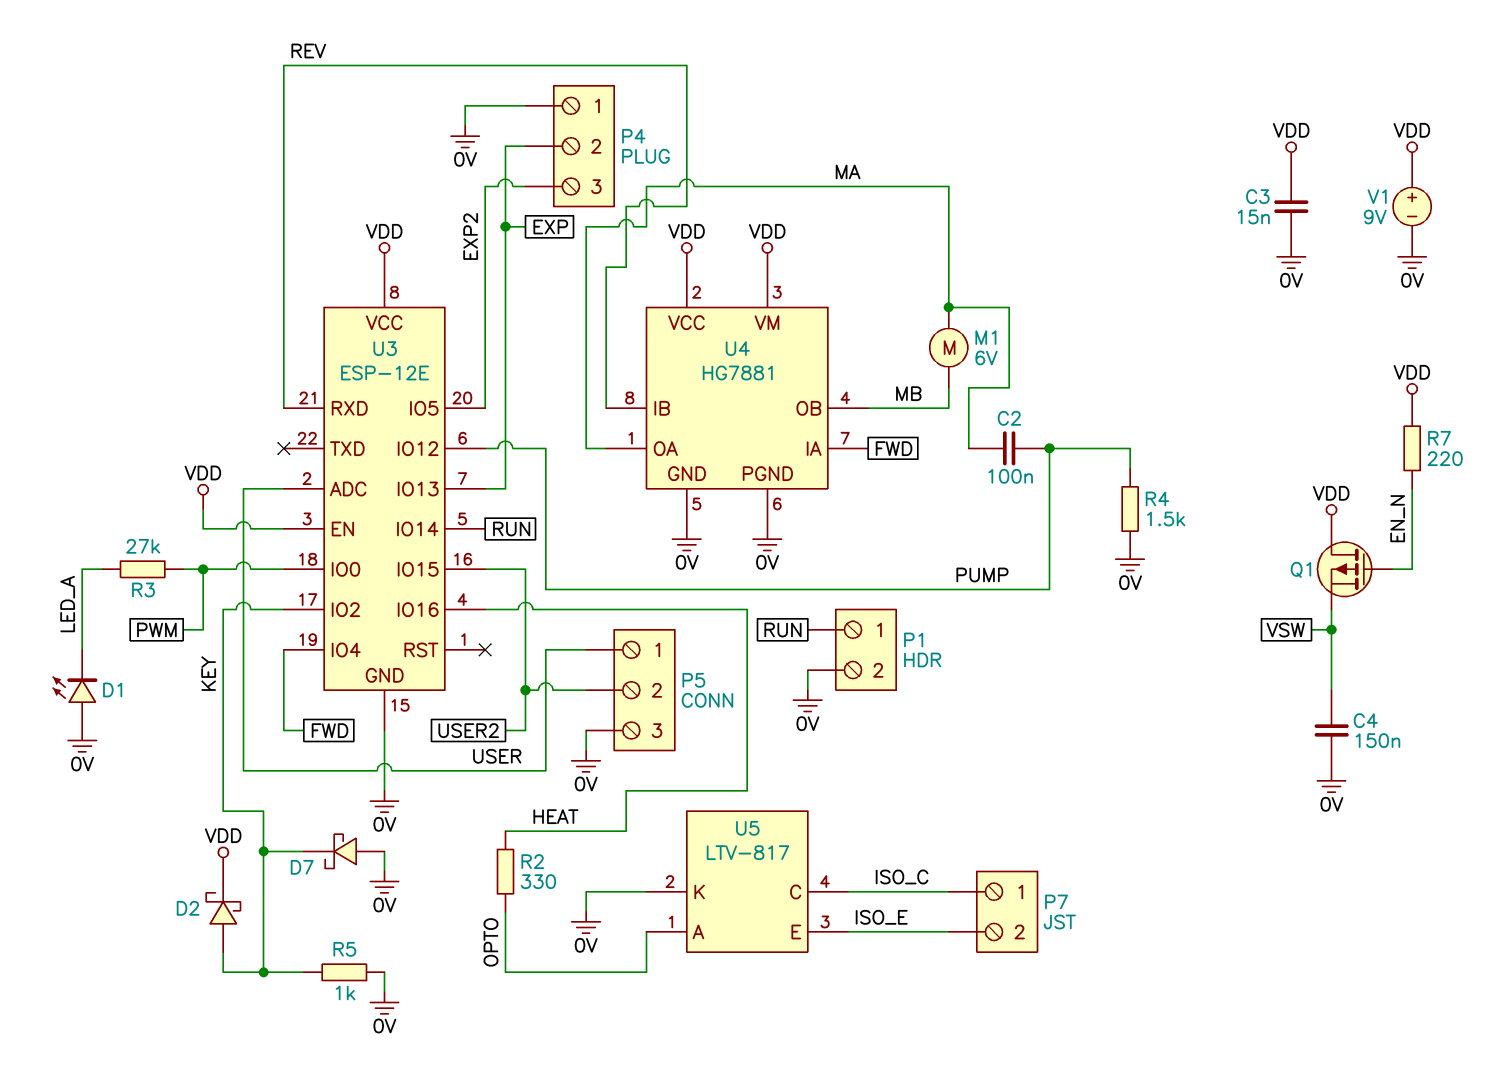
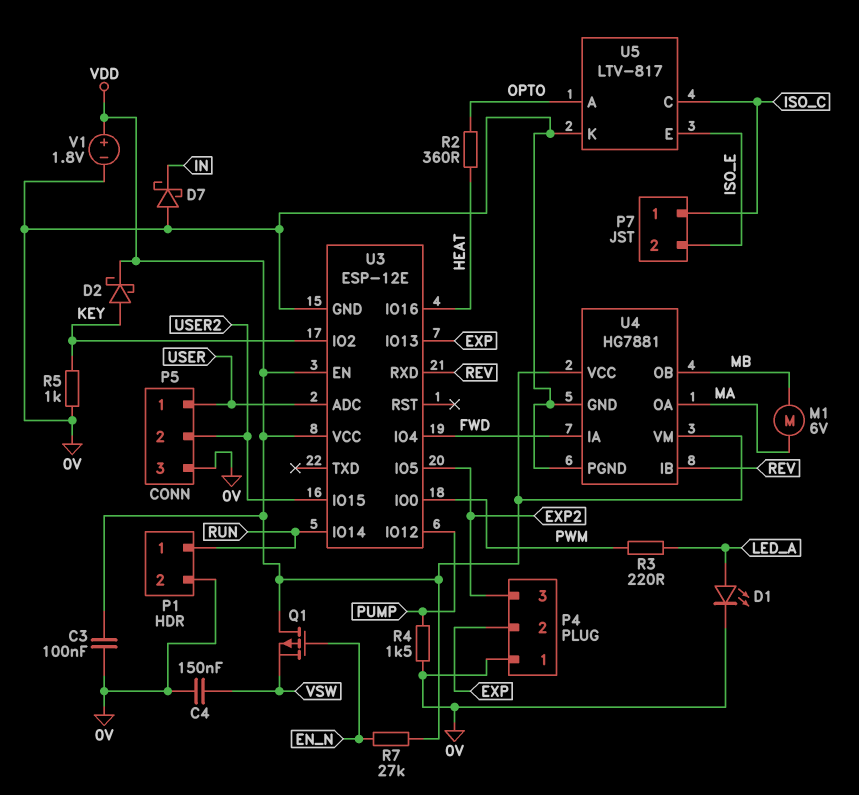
C2: 100nF (MA, PUMP) -> none
C3: 15nF (0V, VDD) -> 100nF (0V, VDD)
D1: LED (A 0V, K LED_A) -> LED (A LED_A, K 0V)
D7: schottky (A 0V, K KEY) -> schottky (A 0V, K IN)
R2: 330 (HEAT, OPTO) -> 360 (HEAT, OPTO)
R3: 27k (LED_A, PWM) -> 220 (LED_A, PWM)
R7: 220 (EN_N, VDD) -> 27k (EN_N, VDD)
V1: 9V (plus VDD, minus 0V) -> 1.8V (plus VDD, minus 0V)

